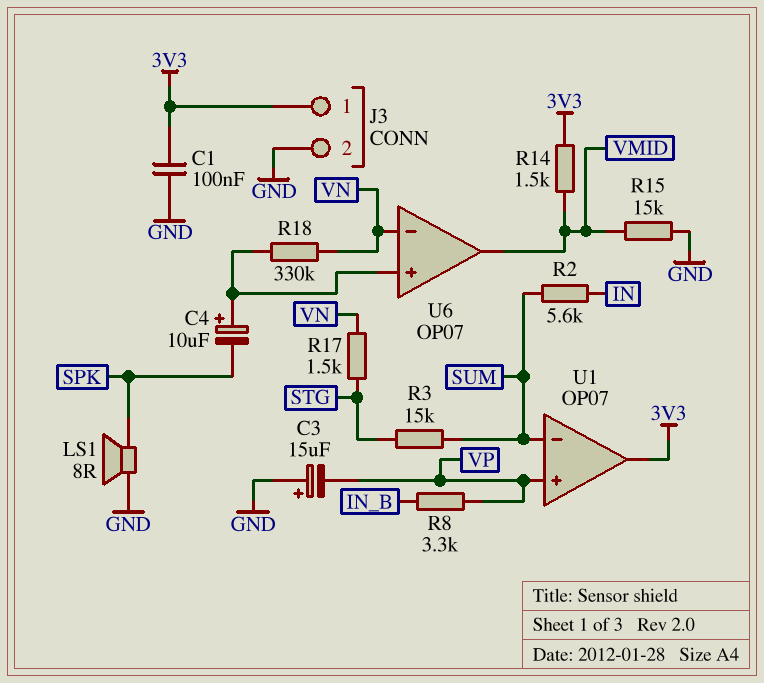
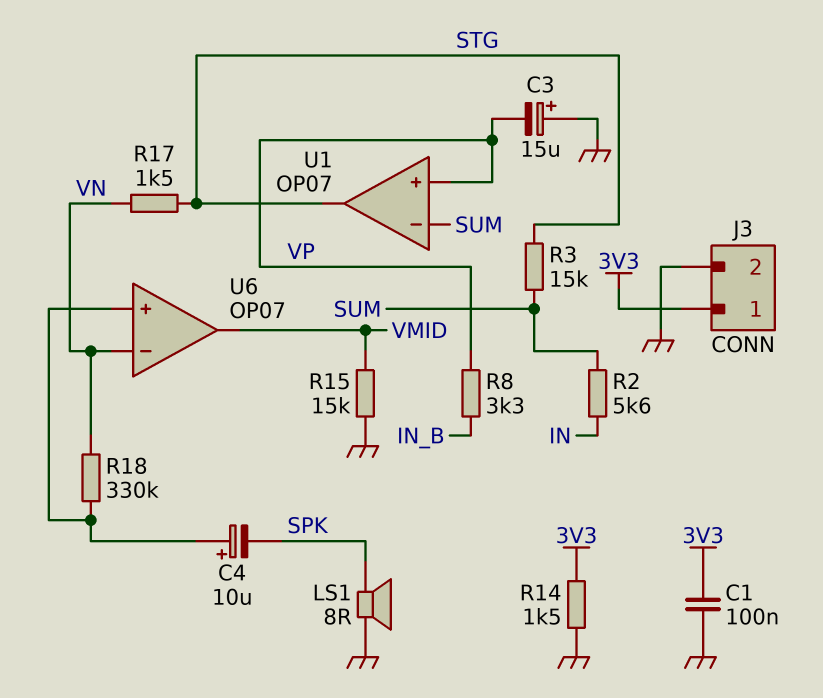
R14: 1.5k (3V3, VMID) -> 1.5k (3V3, GND)
U1 pin out: 3V3 -> STG

